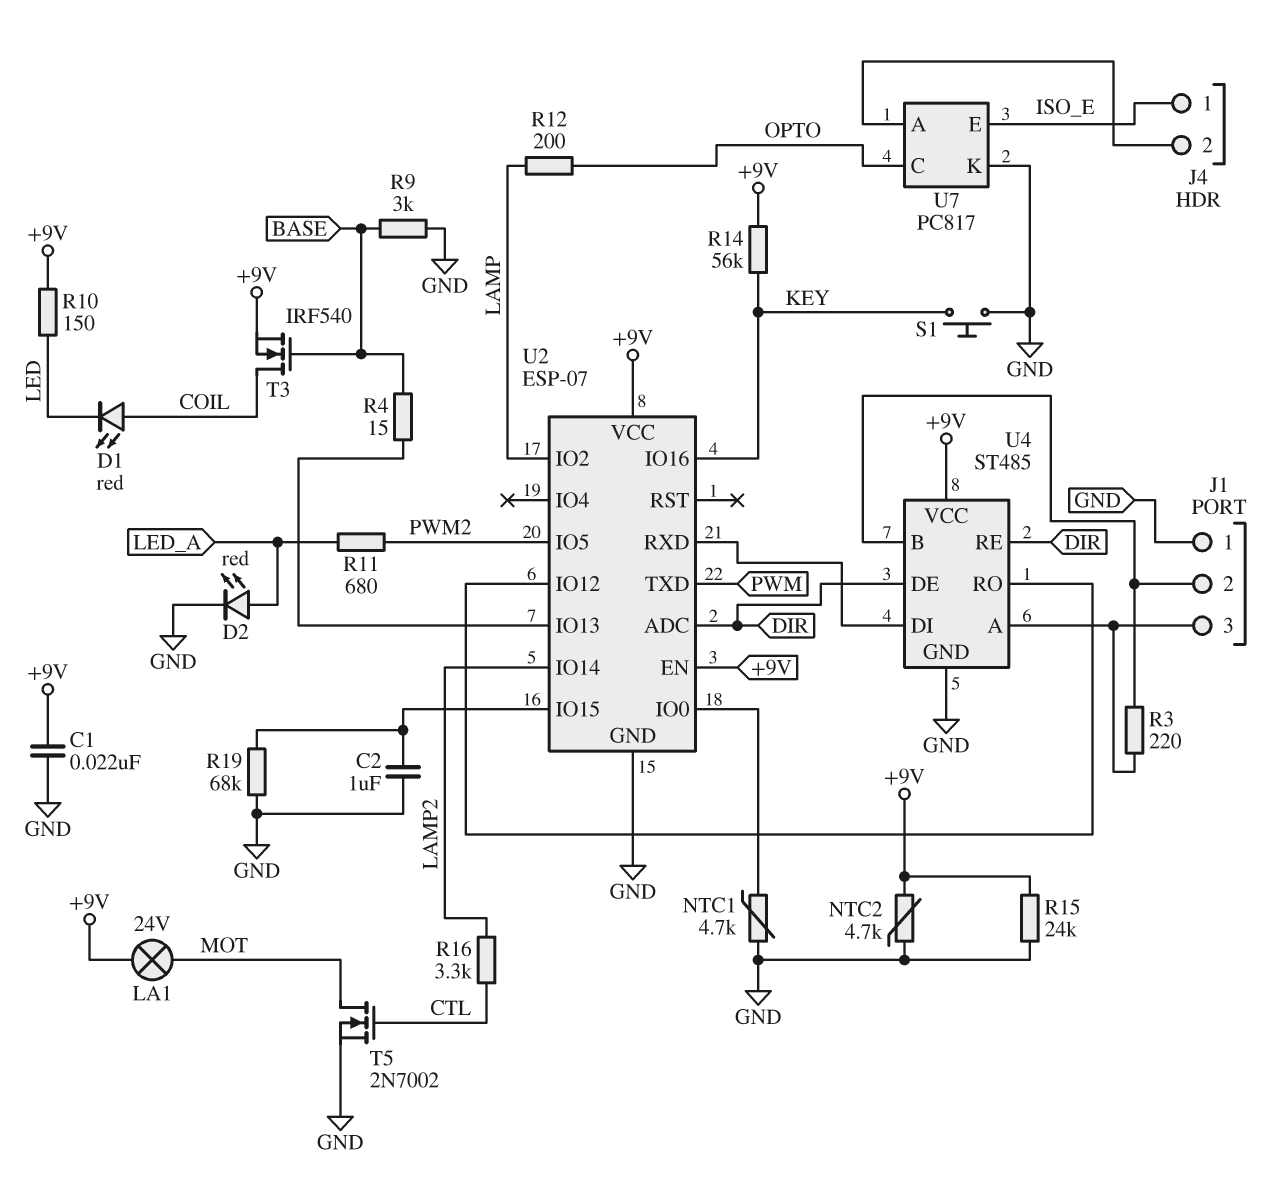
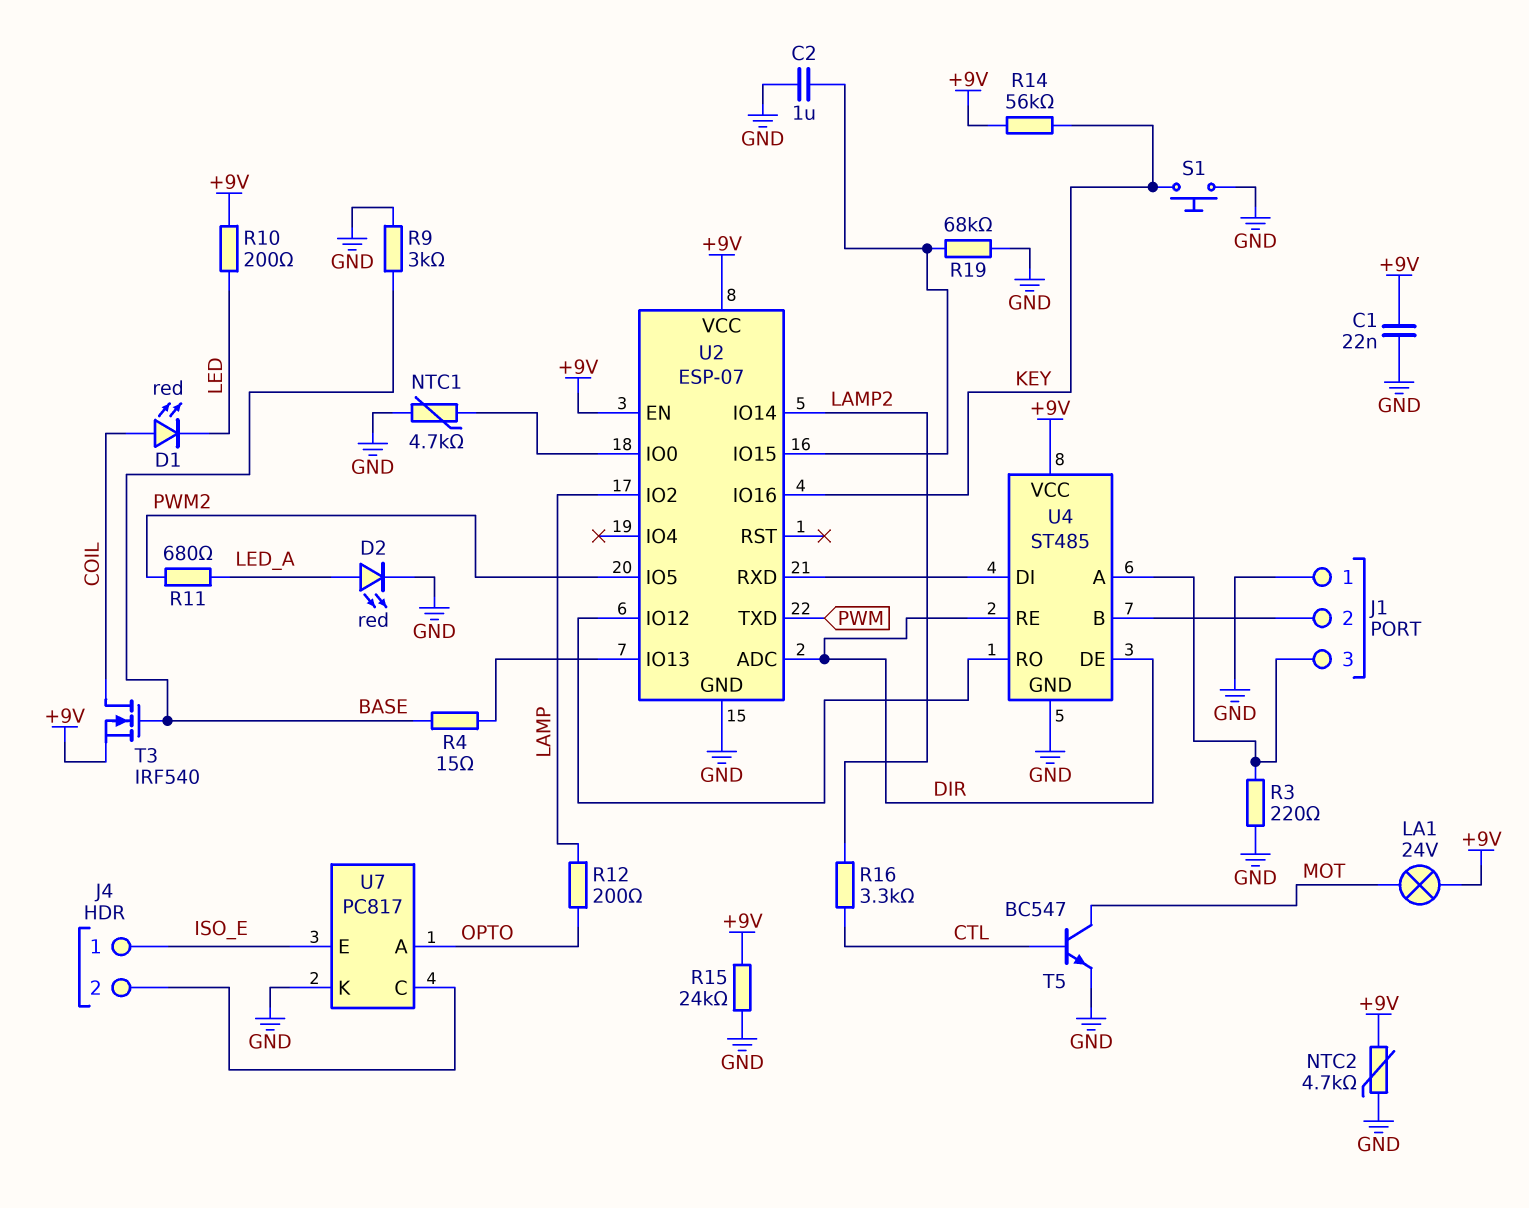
R3: 220 (J1/2, J1/3) -> 220 (GND, J1/3)
R10: 150 (+9V, LED) -> 200 (+9V, LED)
T5: NMOS 2N7002 (G CTL, D MOT, S GND) -> NPN BC547 (B CTL, C MOT, E GND)
U7 pin A: J4/2 -> OPTO
U7 pin C: OPTO -> J4/2

